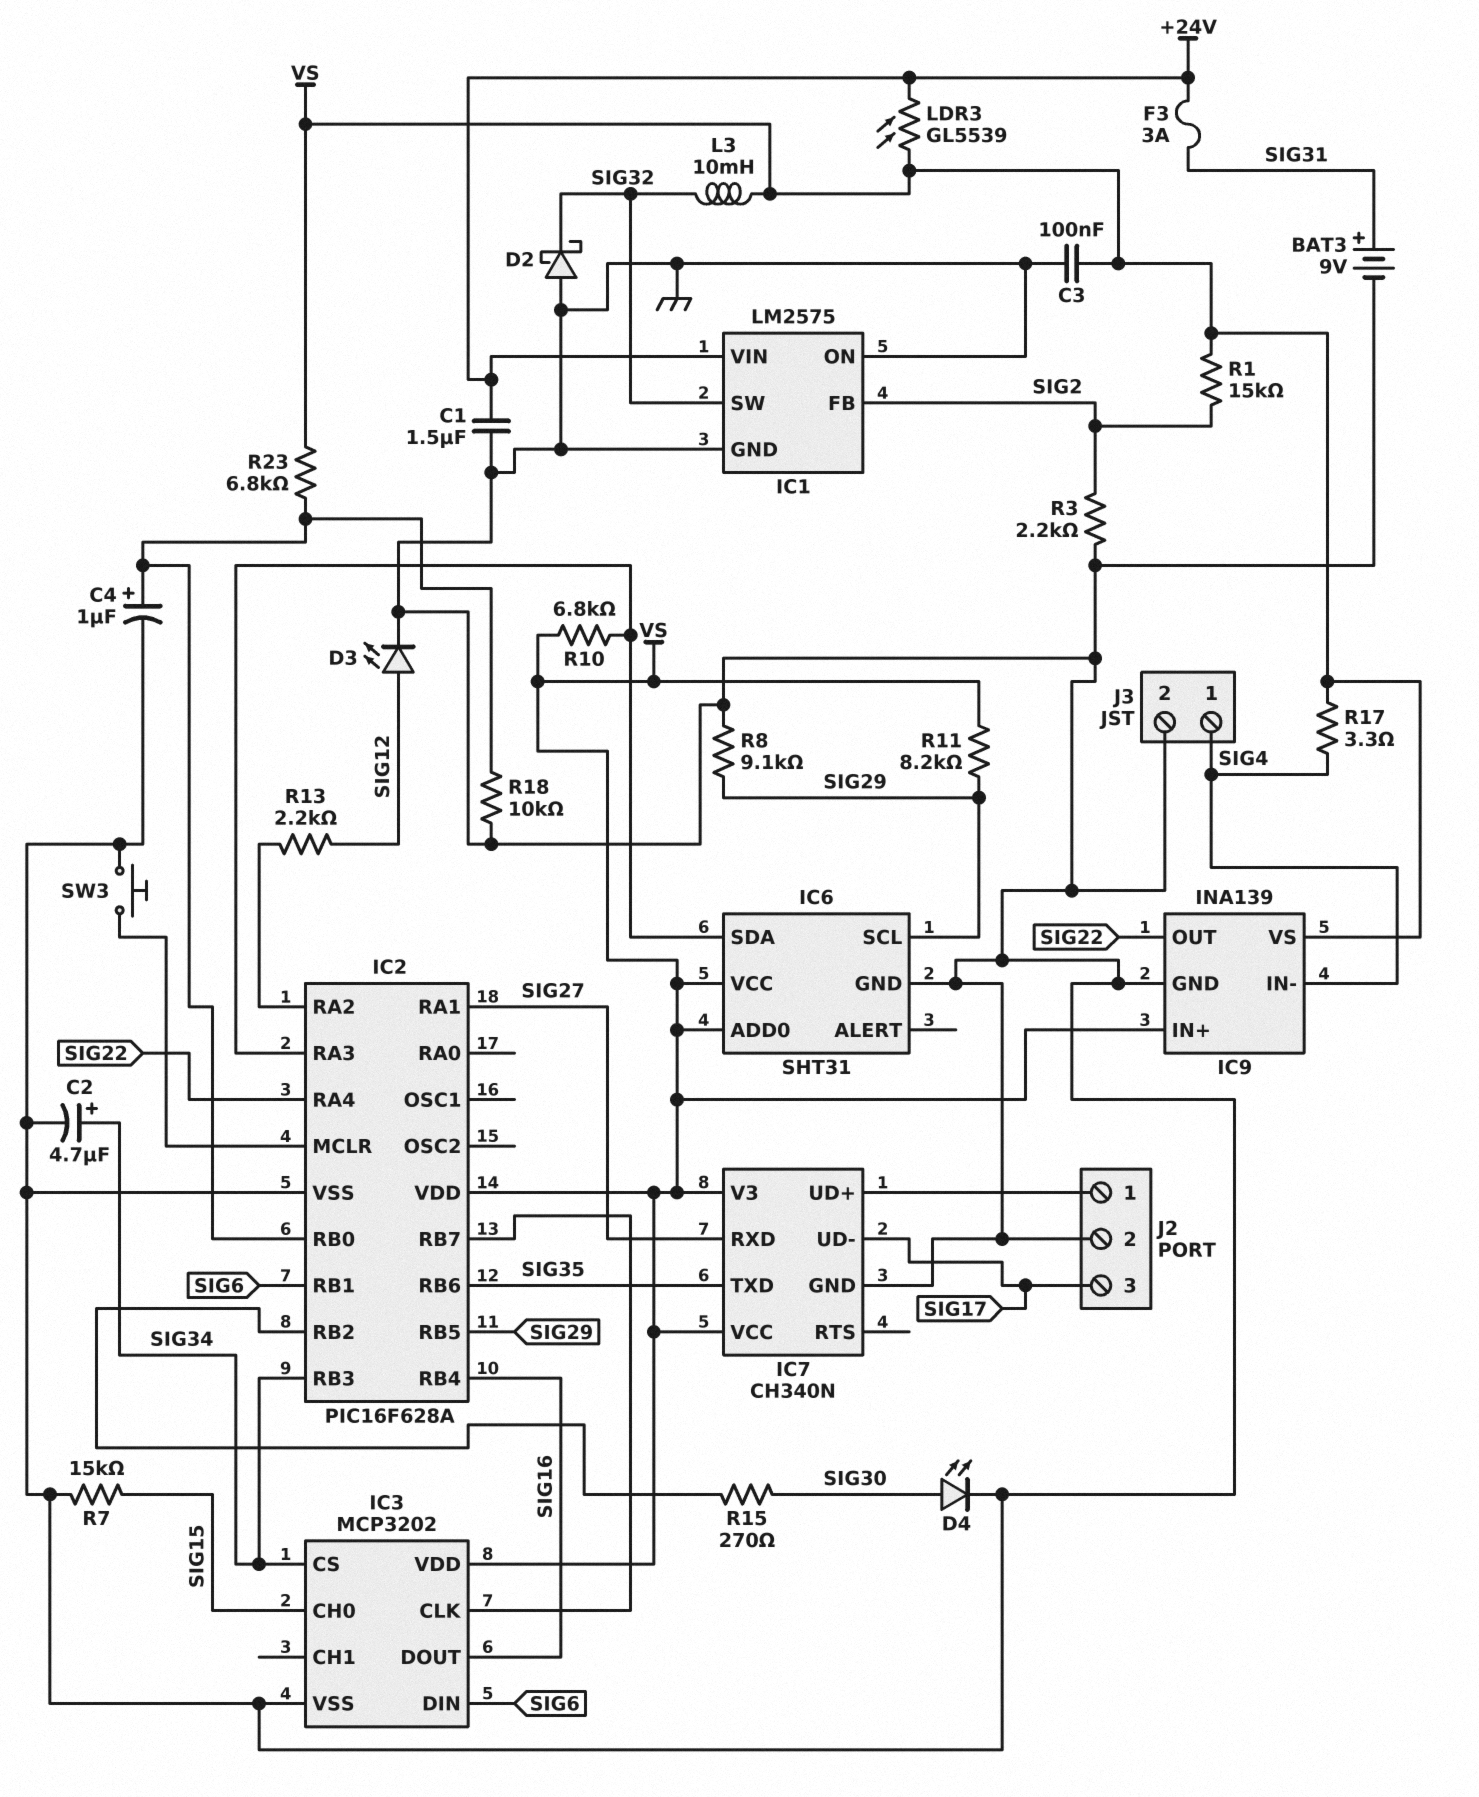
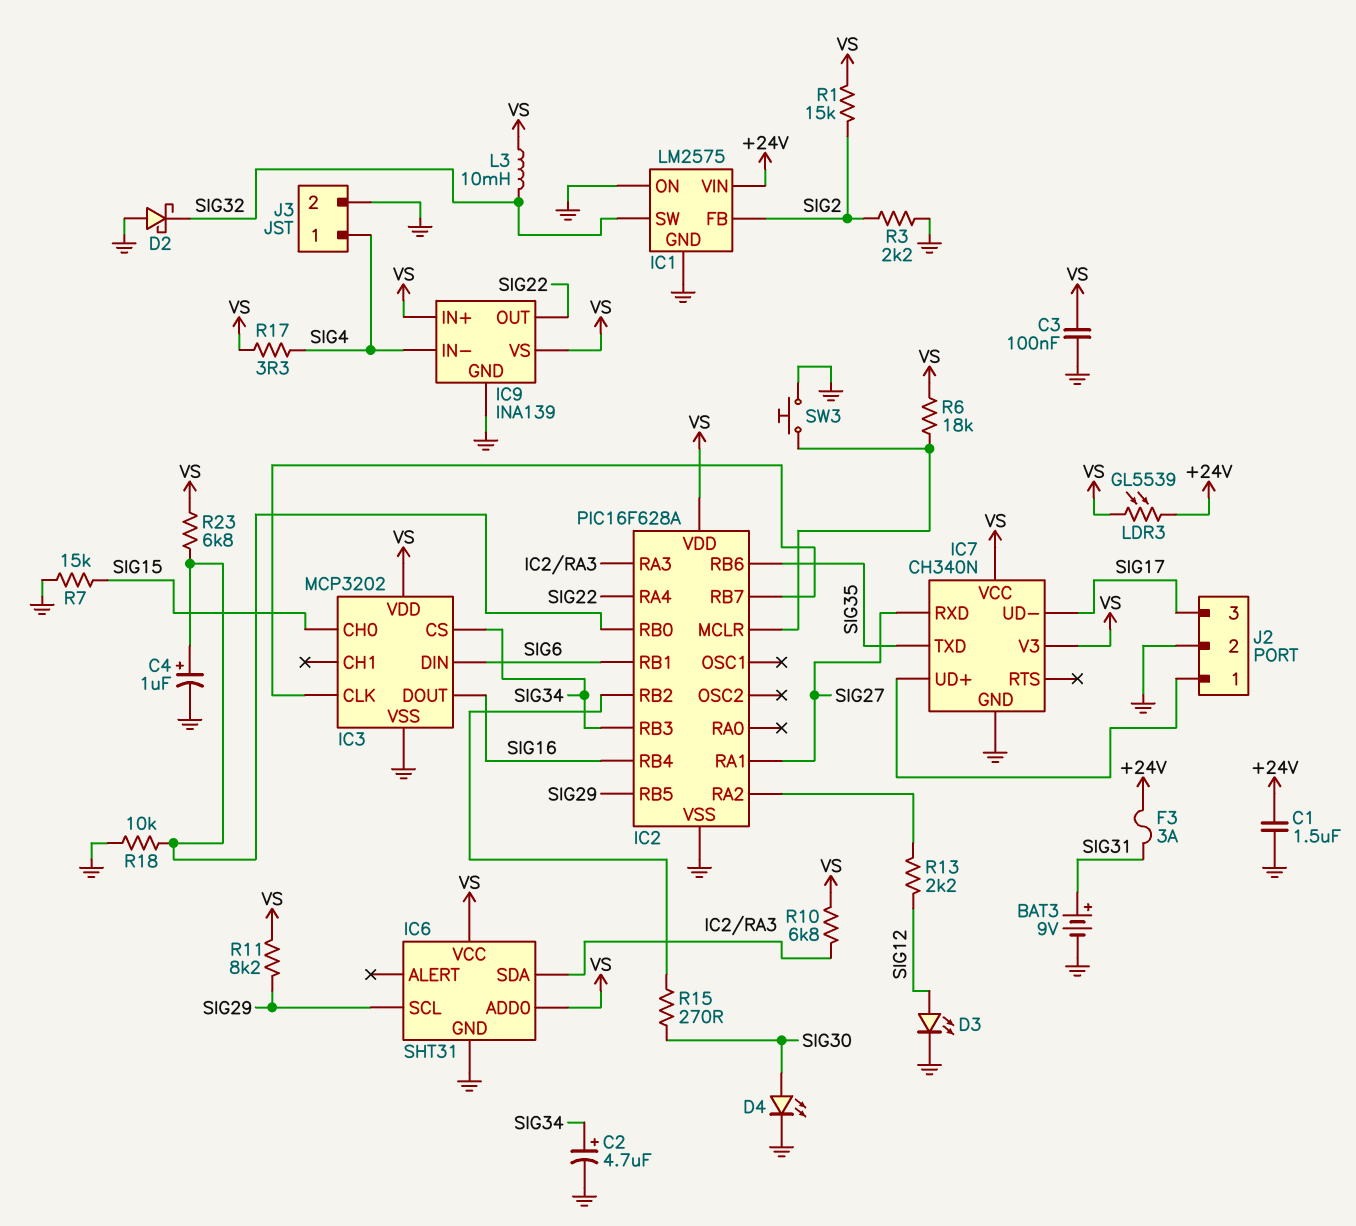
R6: none -> 18k (IC2/MCLR, VS)
R8: 9.1k (GND, SIG29) -> none

